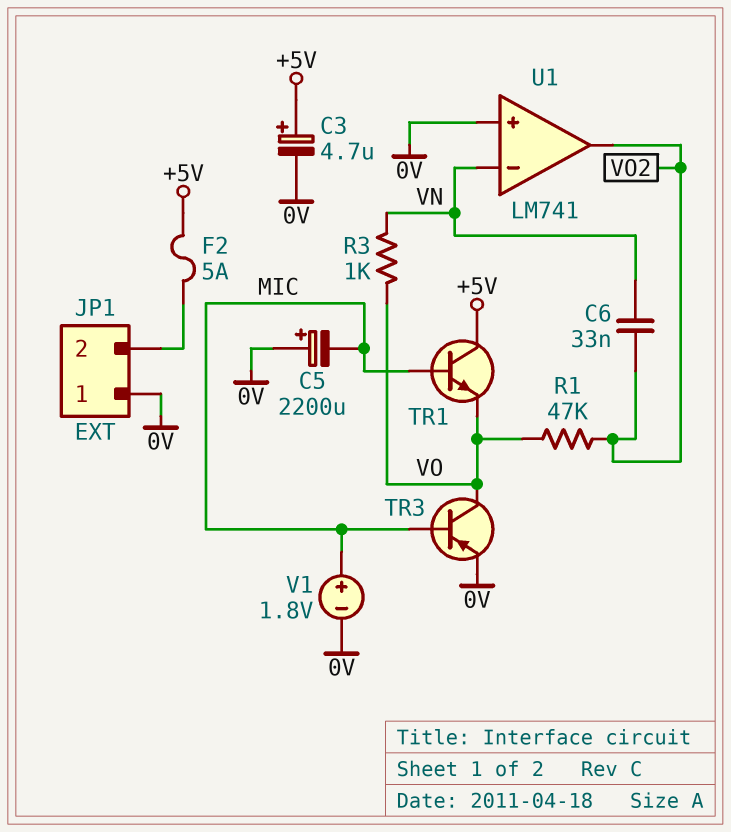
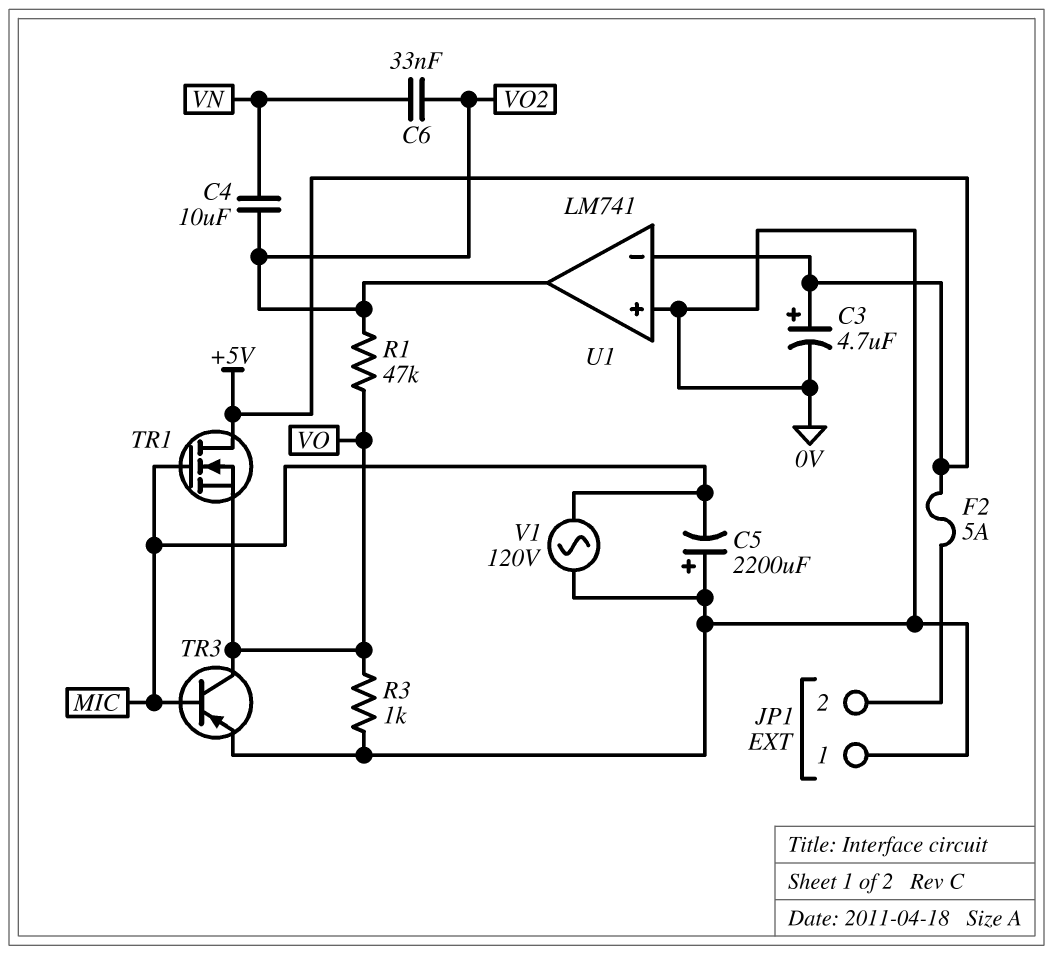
C4: none -> 10uF (VN, VO2)
R3: 1k (VN, VO) -> 1k (0V, VO)
TR1: NPN (B MIC, C +5V, E VO) -> NMOS (G MIC, D +5V, S VO)
U1 pin in-: VN -> +5V
V1: 1.8V (plus MIC, minus 0V) -> AC 120V (0V, MIC)

